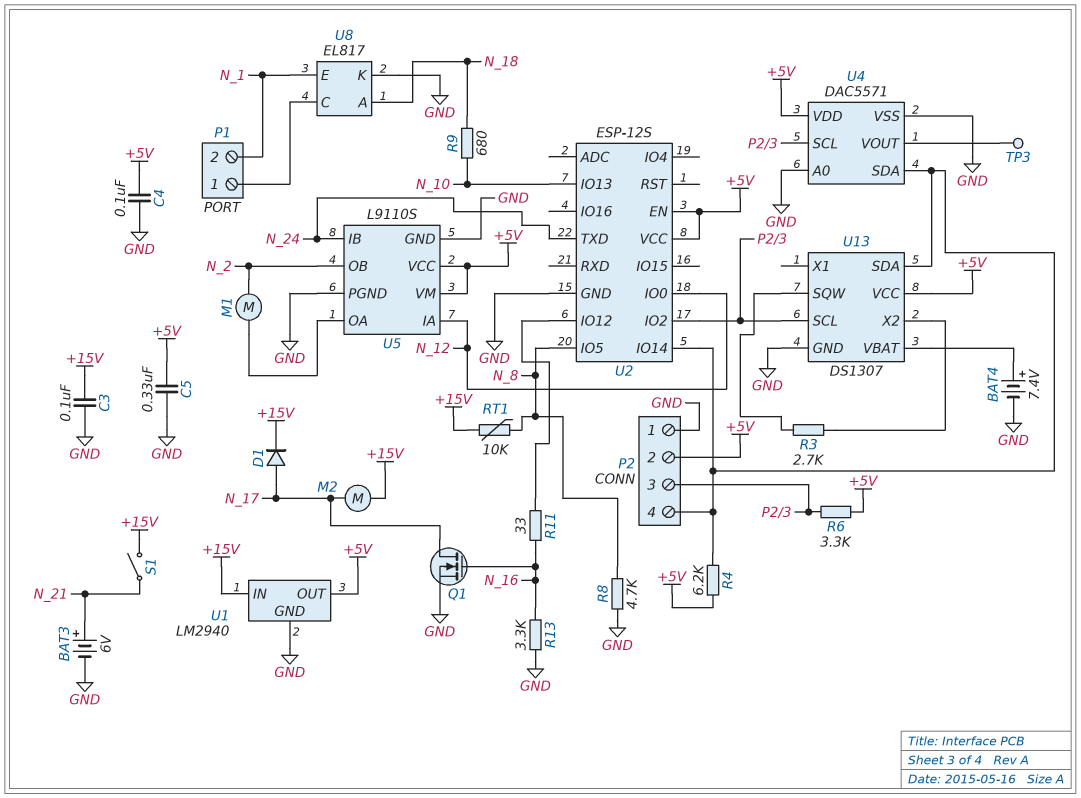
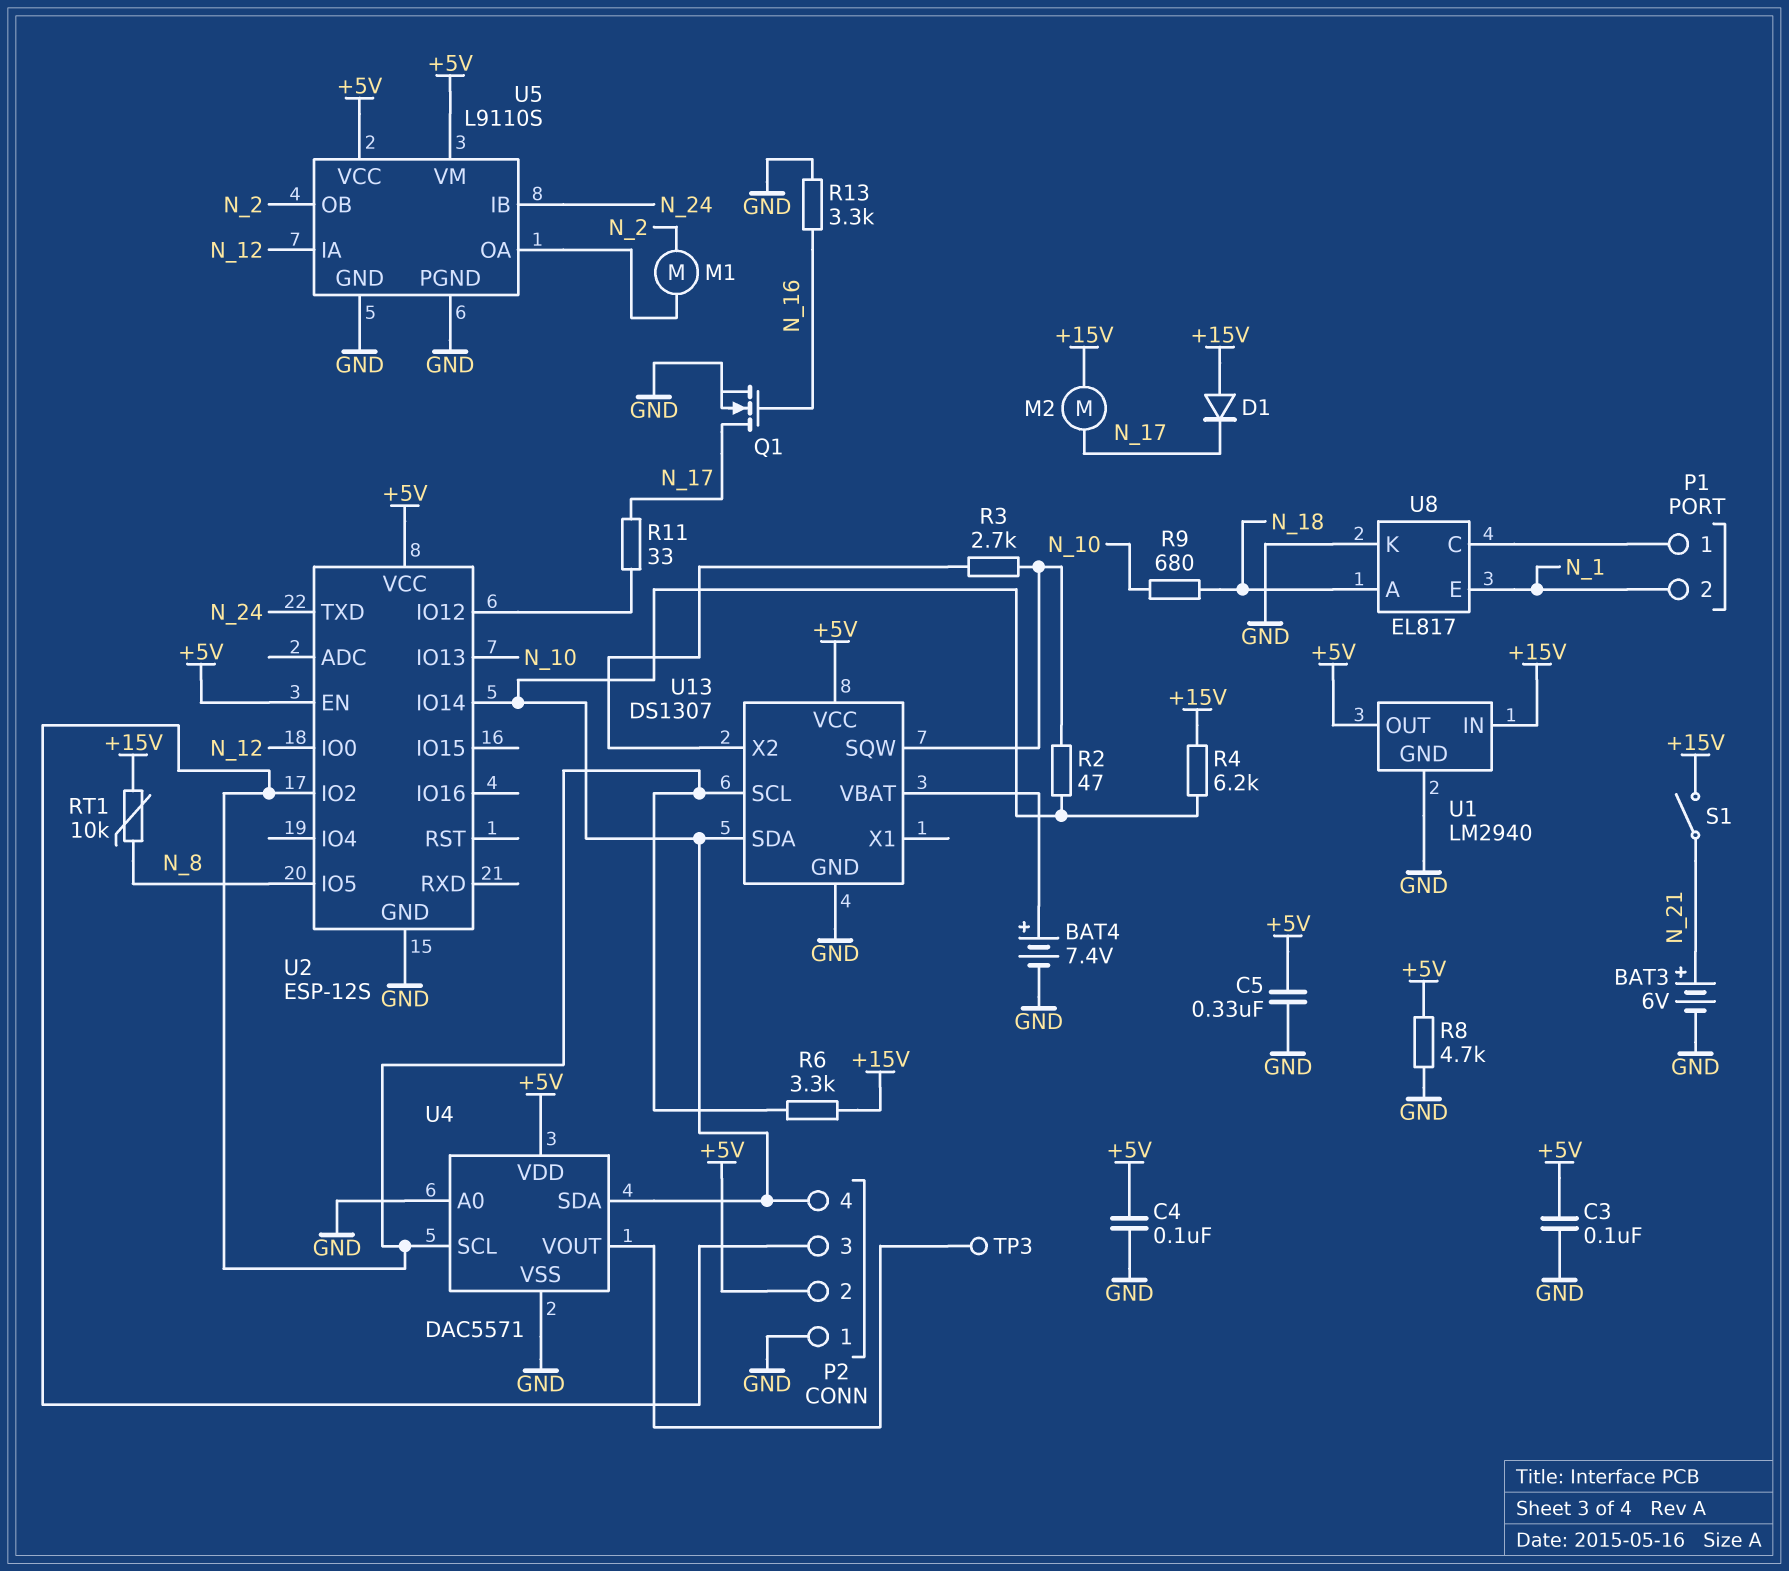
C3: 100nF (+15V, GND) -> 100nF (+5V, GND)
D1: diode (A N_17, K +15V) -> diode (A +15V, K N_17)
R2: none -> 47 (P2/4, U13/SQW)
R4: 6.2k (+5V, P2/4) -> 6.2k (+15V, P2/4)
R6: 3.3k (+5V, P2/3) -> 3.3k (+15V, P2/3)
R8: 4.7k (GND, N_8) -> 4.7k (+5V, GND)
R11: 33 (N_16, U2/IO12) -> 33 (N_17, U2/IO12)

